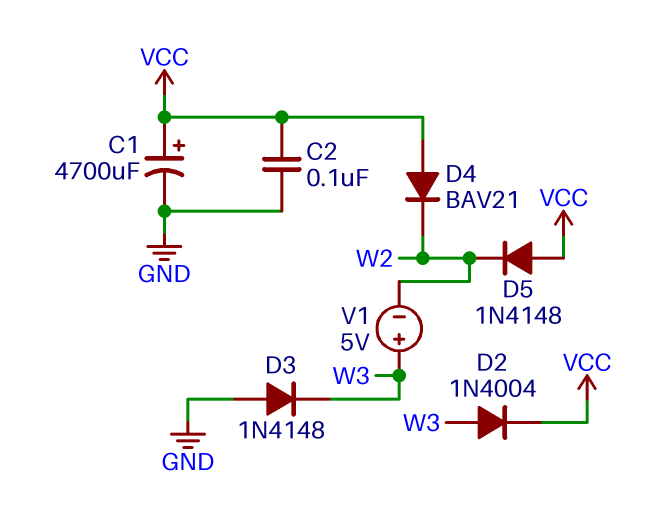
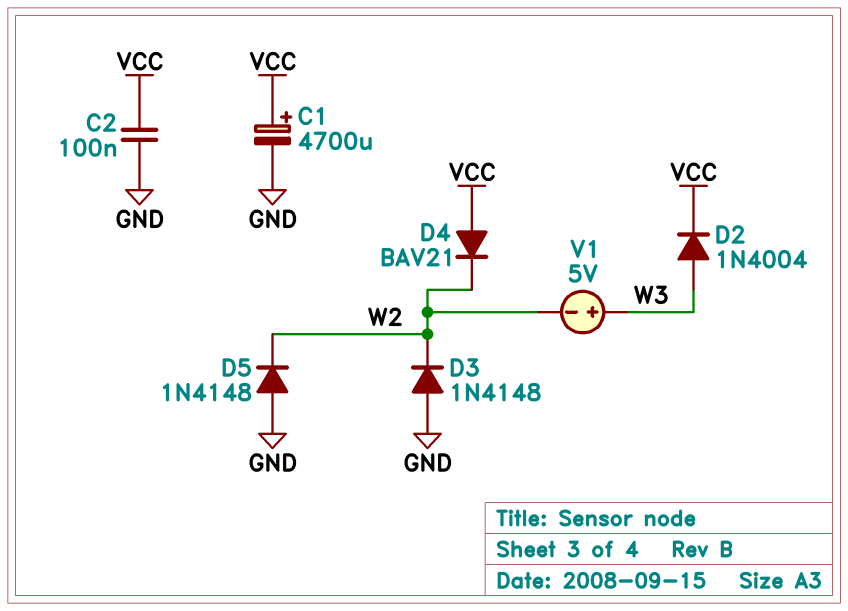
D3: diode 1N4148 (A GND, K W3) -> diode 1N4148 (A GND, K W2)
D5: diode 1N4148 (A VCC, K W2) -> diode 1N4148 (A GND, K W2)

